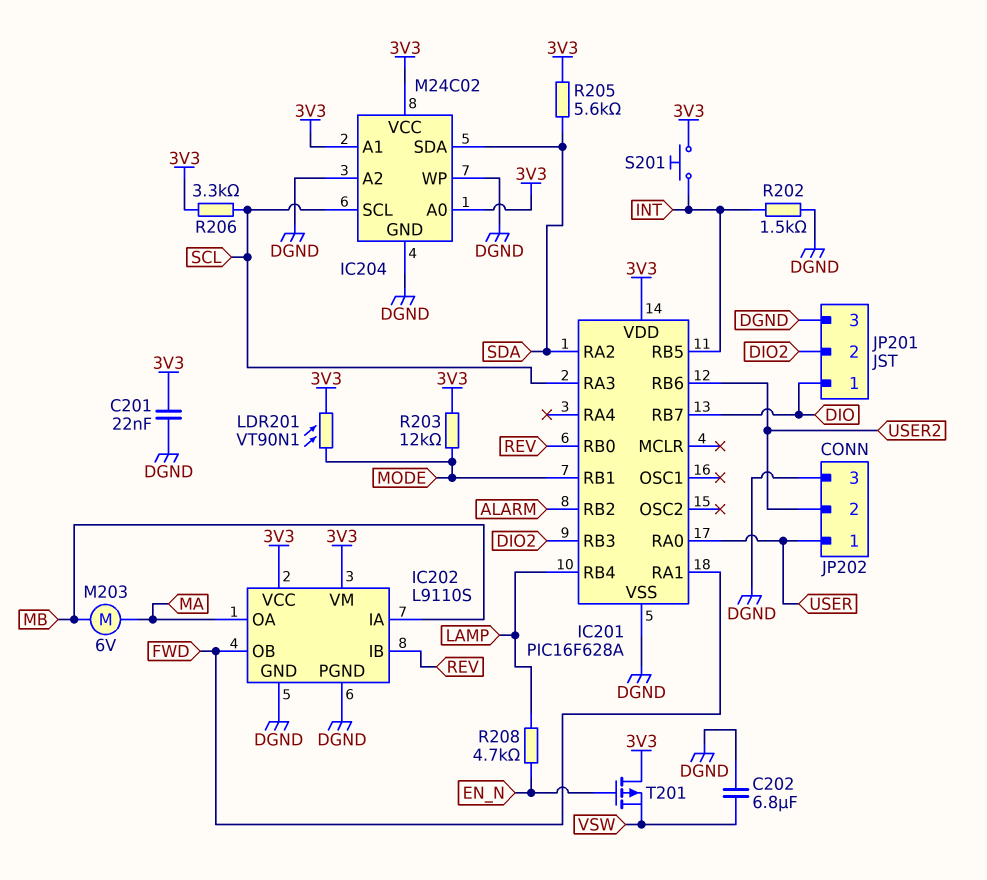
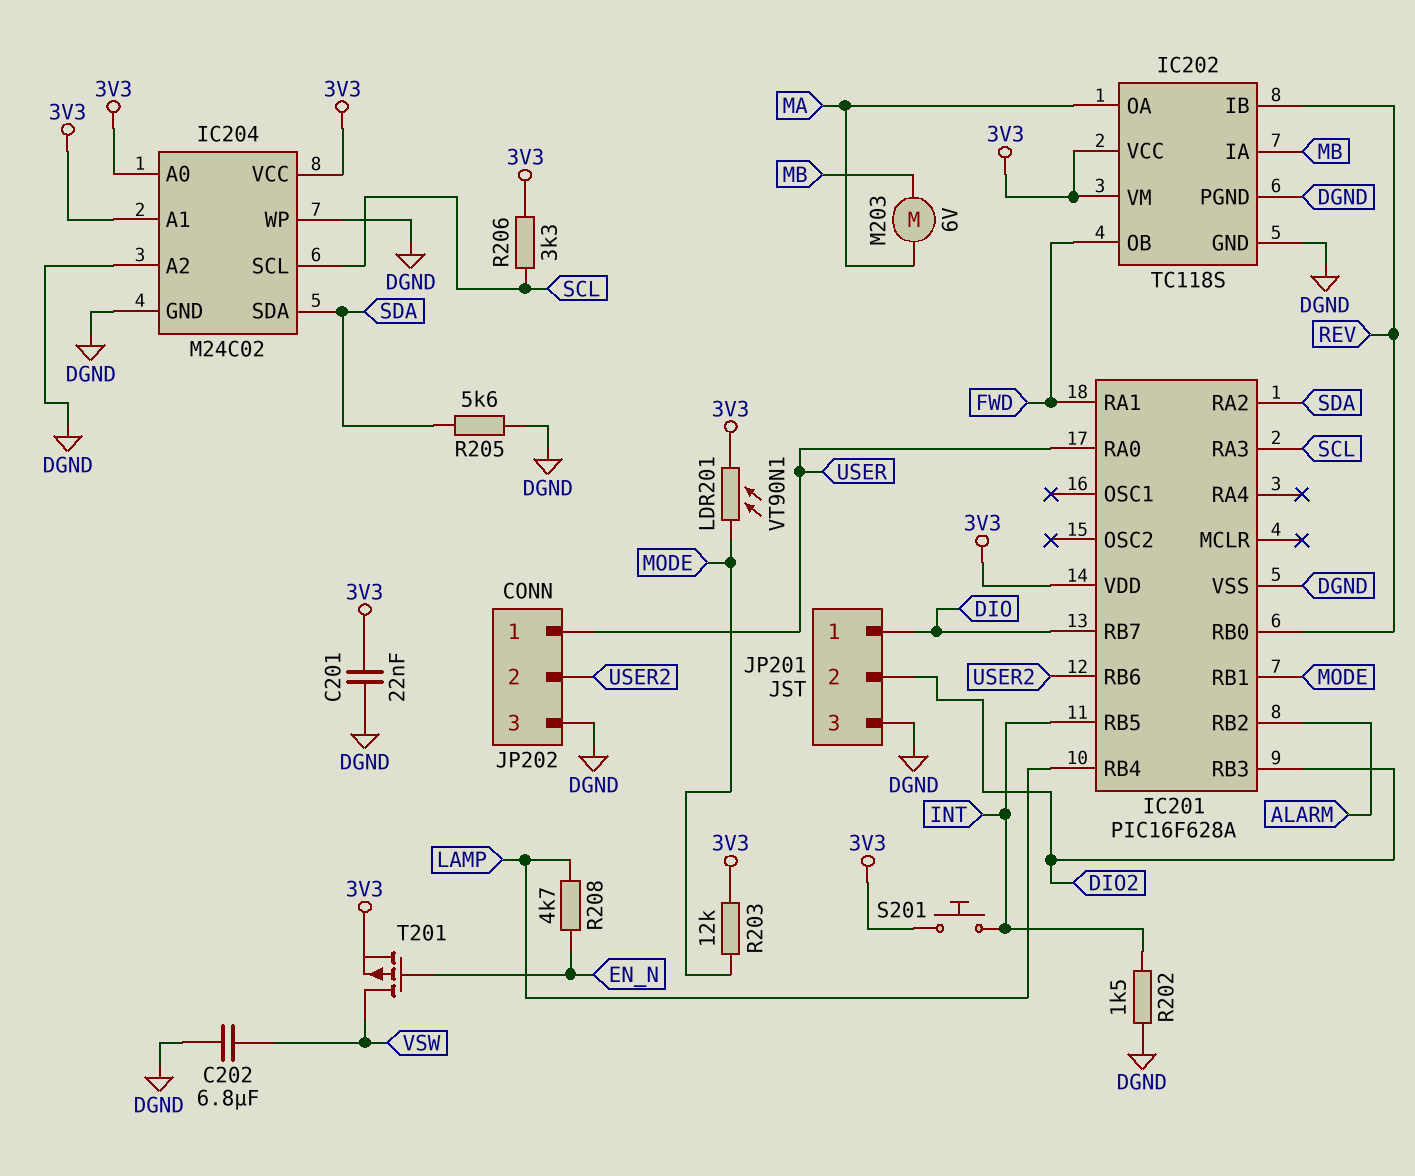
IC202: L9110S -> TC118S
R205: 5.6k (3V3, SDA) -> 5.6k (DGND, SDA)
T201: PMOS (G EN_N, D 3V3, S VSW) -> PMOS (G EN_N, D VSW, S 3V3)

